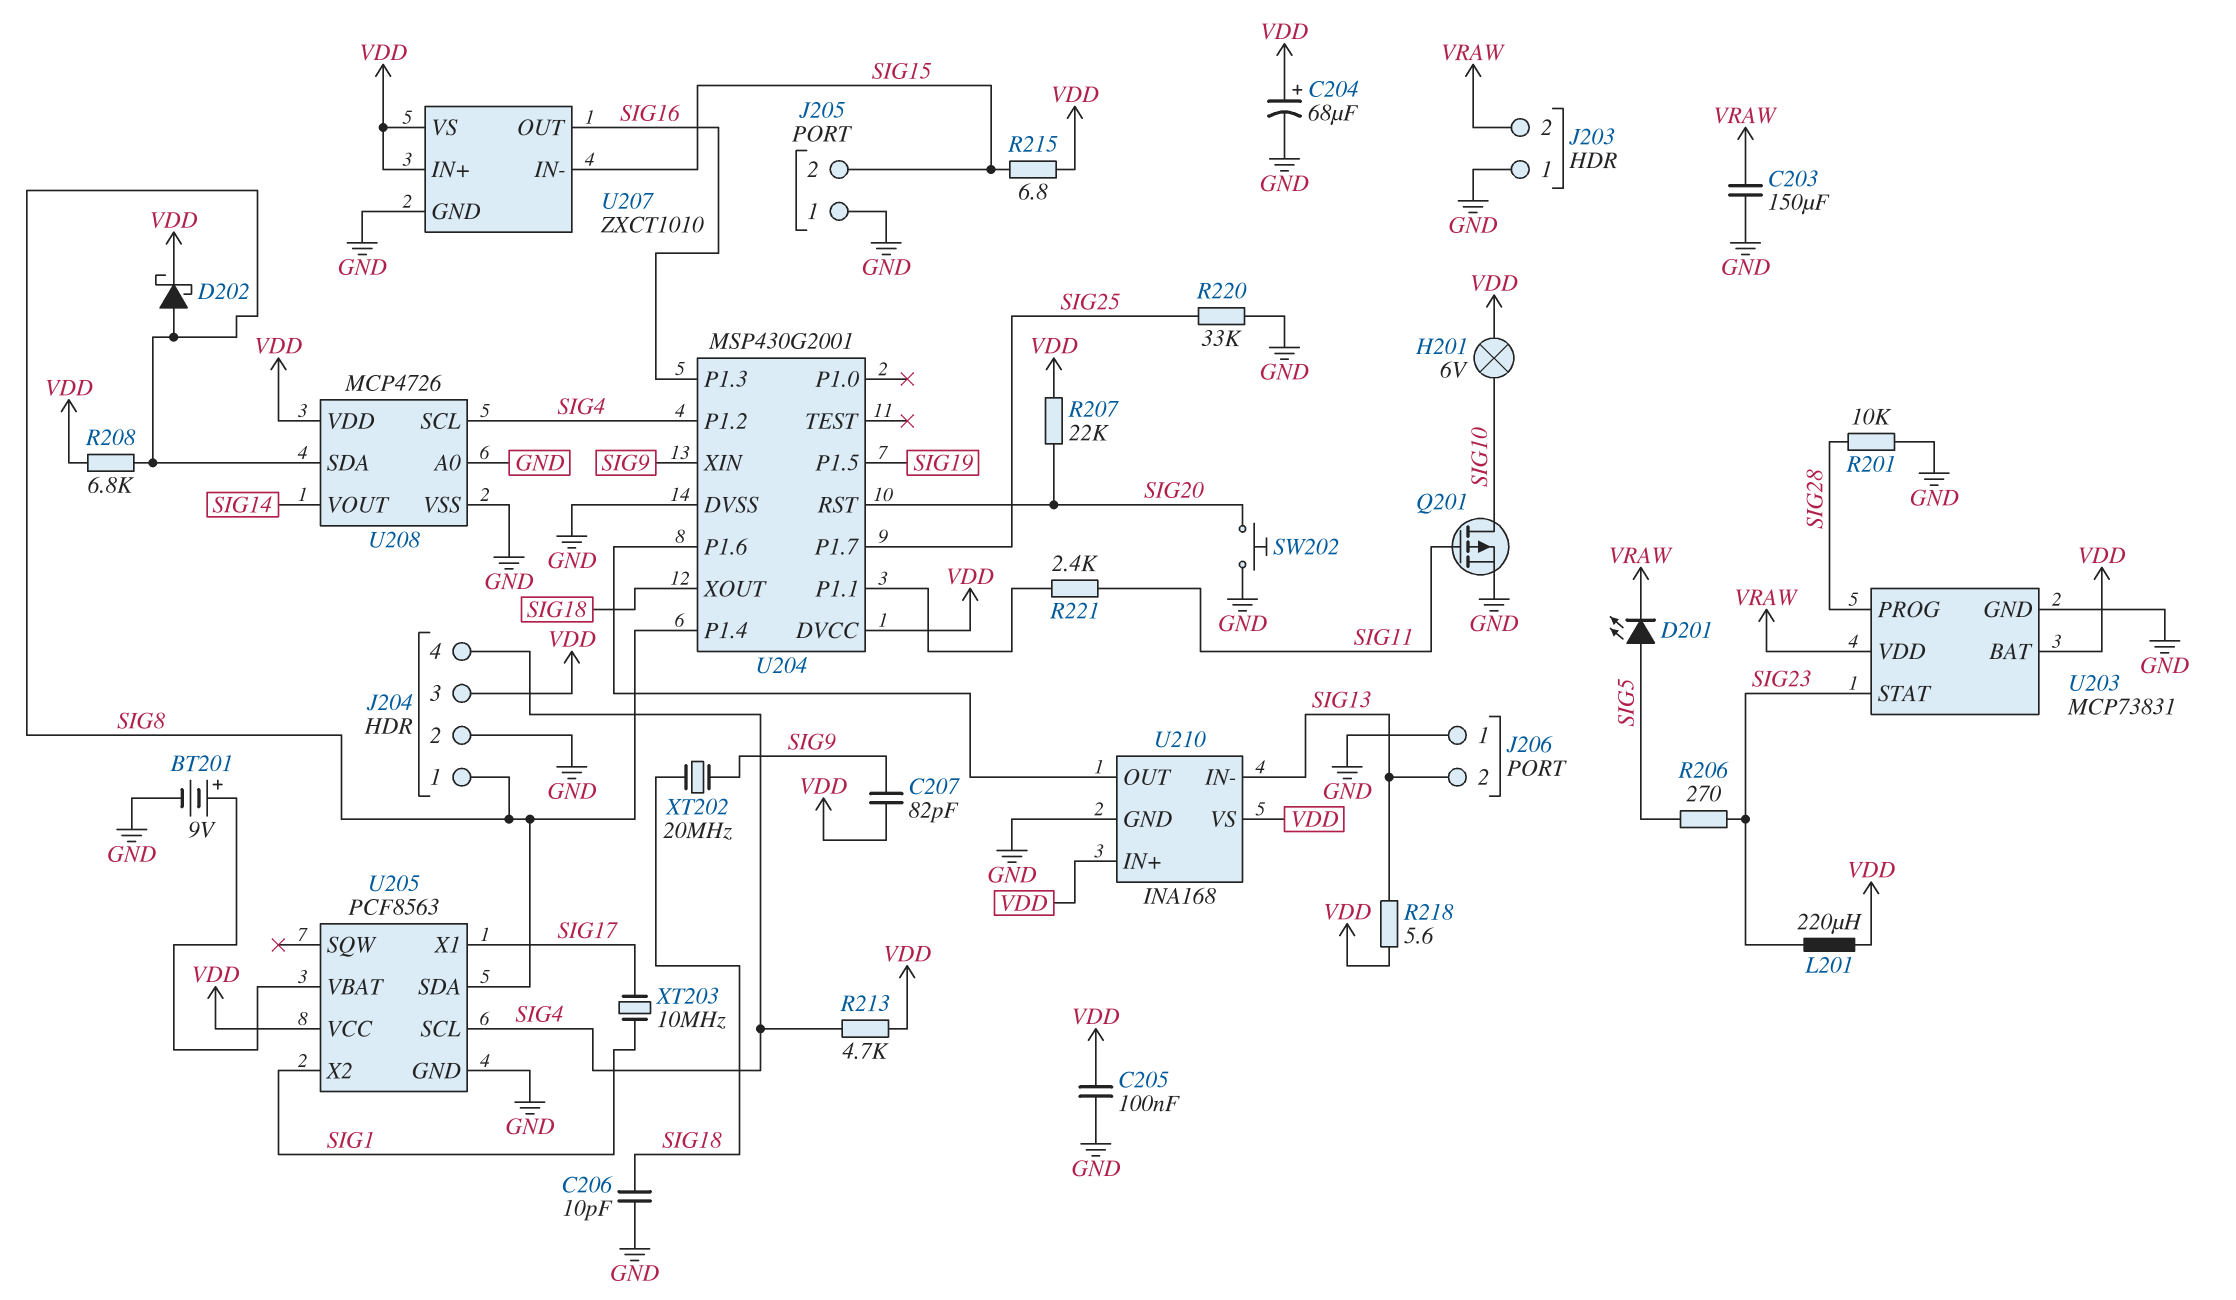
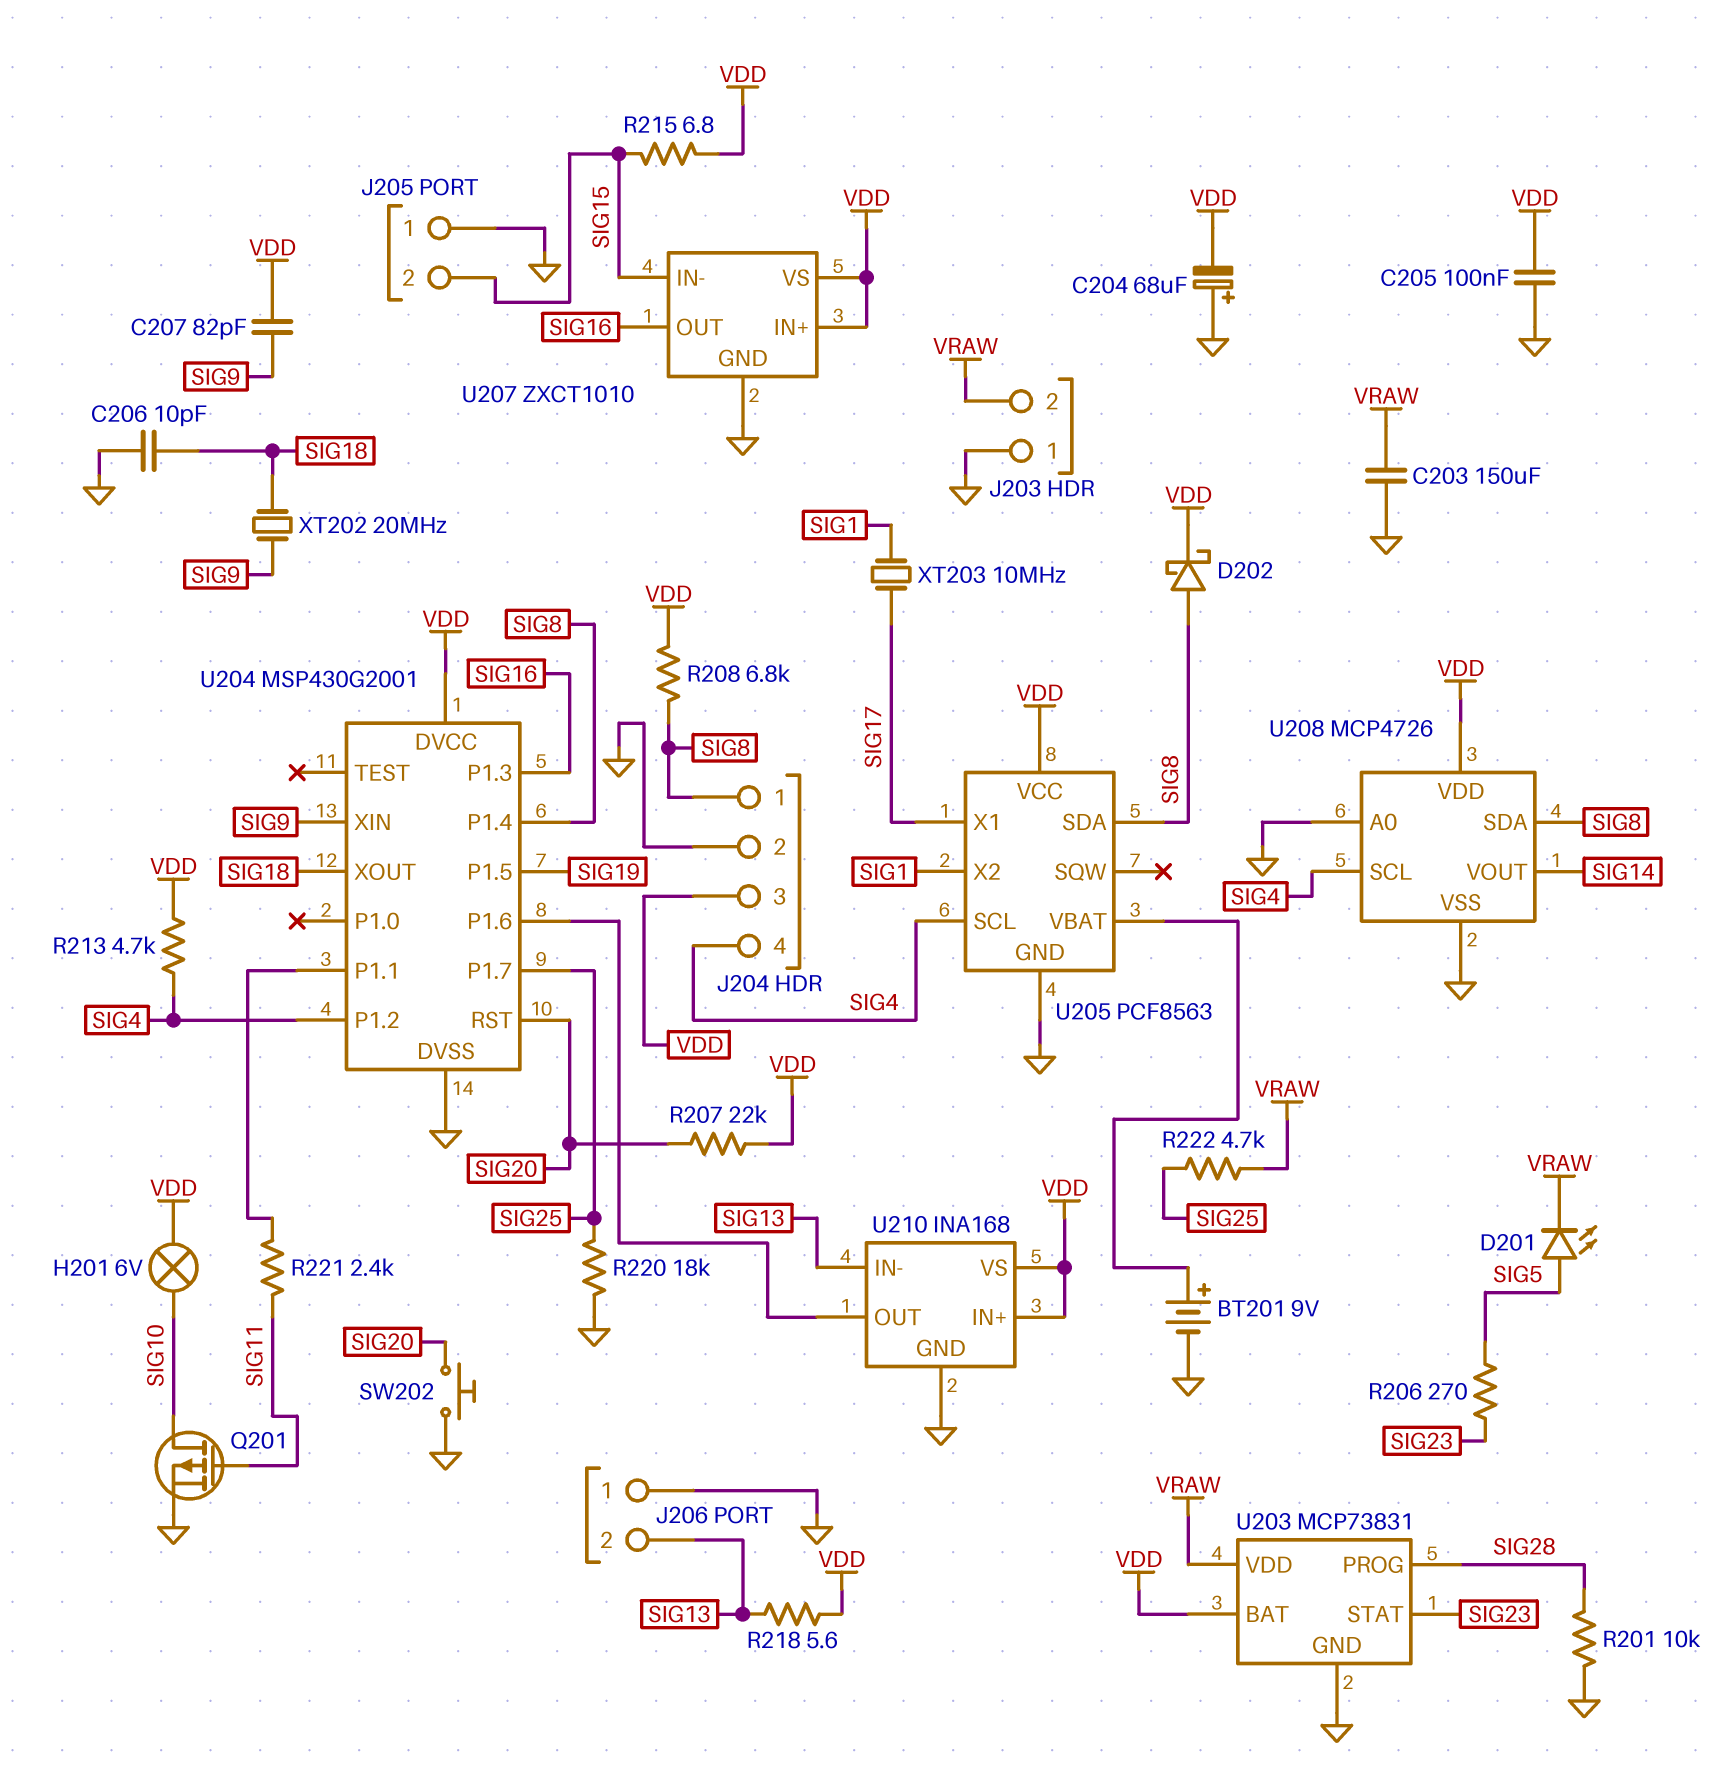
C204: 68uF (plus VDD, minus GND) -> 68uF (plus GND, minus VDD)
L201: 220uH (SIG23, VDD) -> none
R220: 33k (GND, SIG25) -> 18k (GND, SIG25)
R222: none -> 4.7k (SIG25, VRAW)

